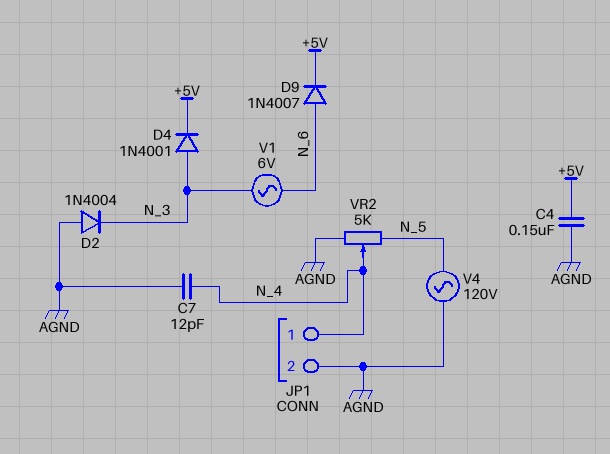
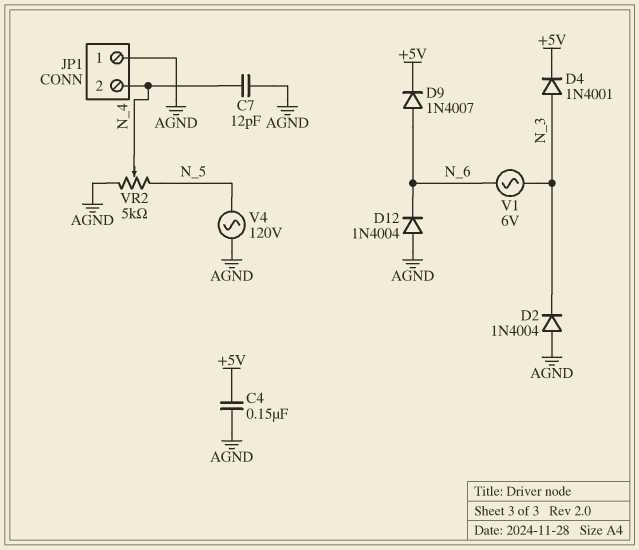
D12: none -> diode 1N4004 (A AGND, K N_6)
JP1 pin 1: N_4 -> AGND
JP1 pin 2: AGND -> N_4

